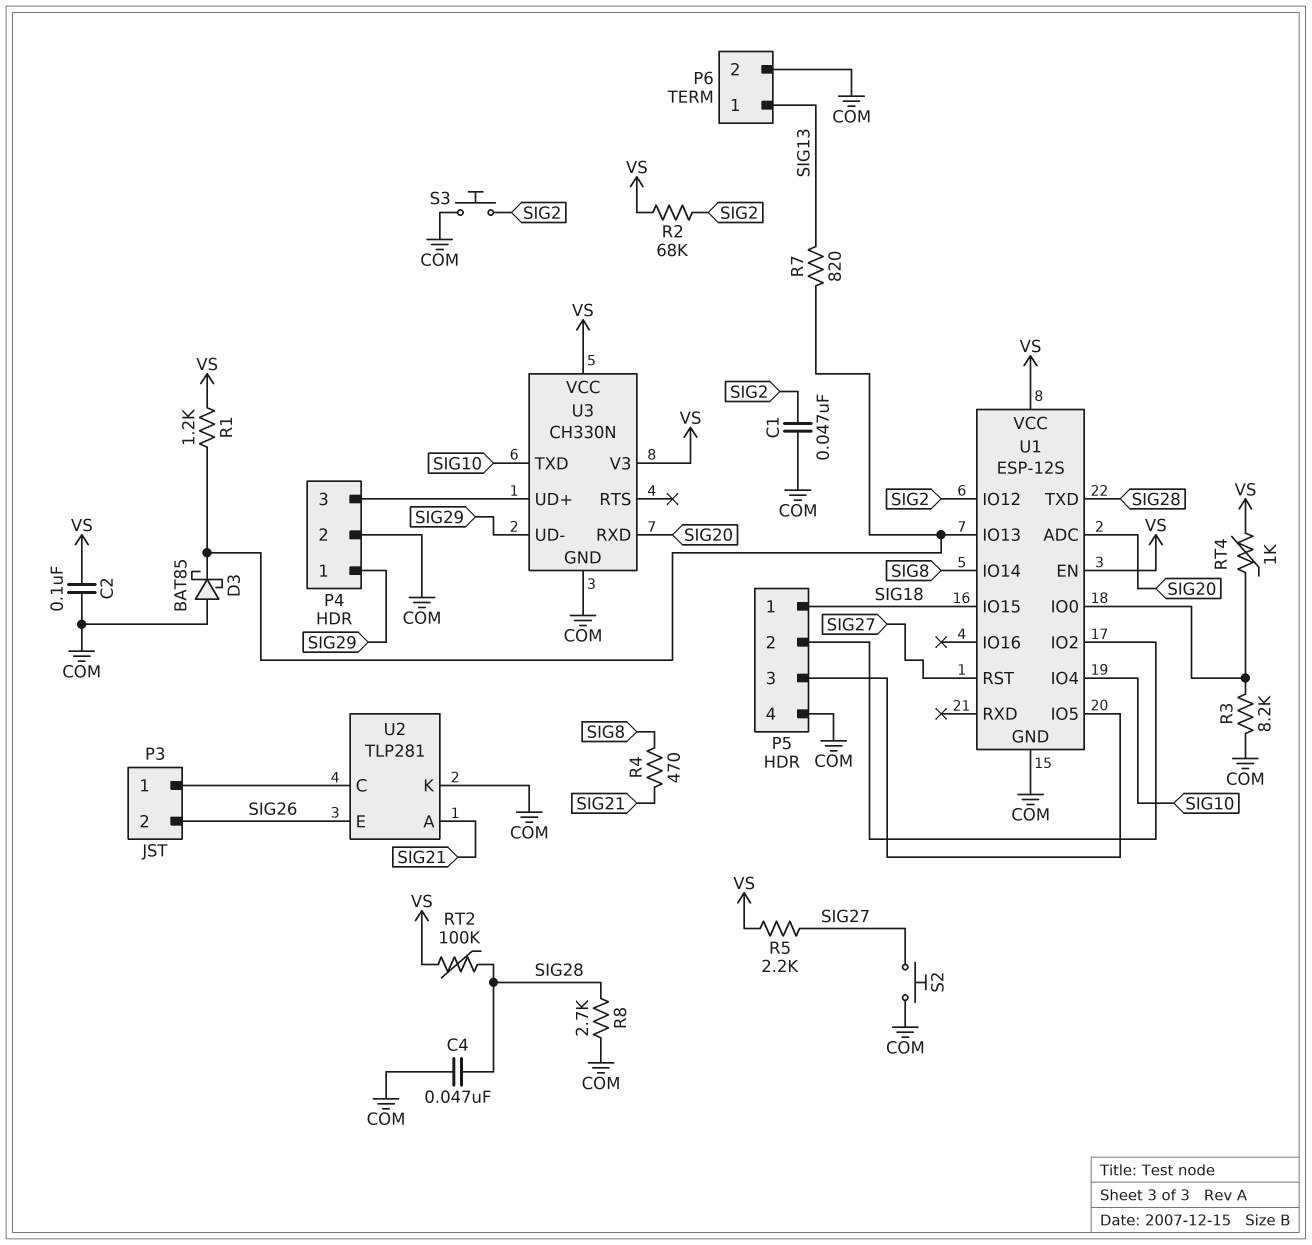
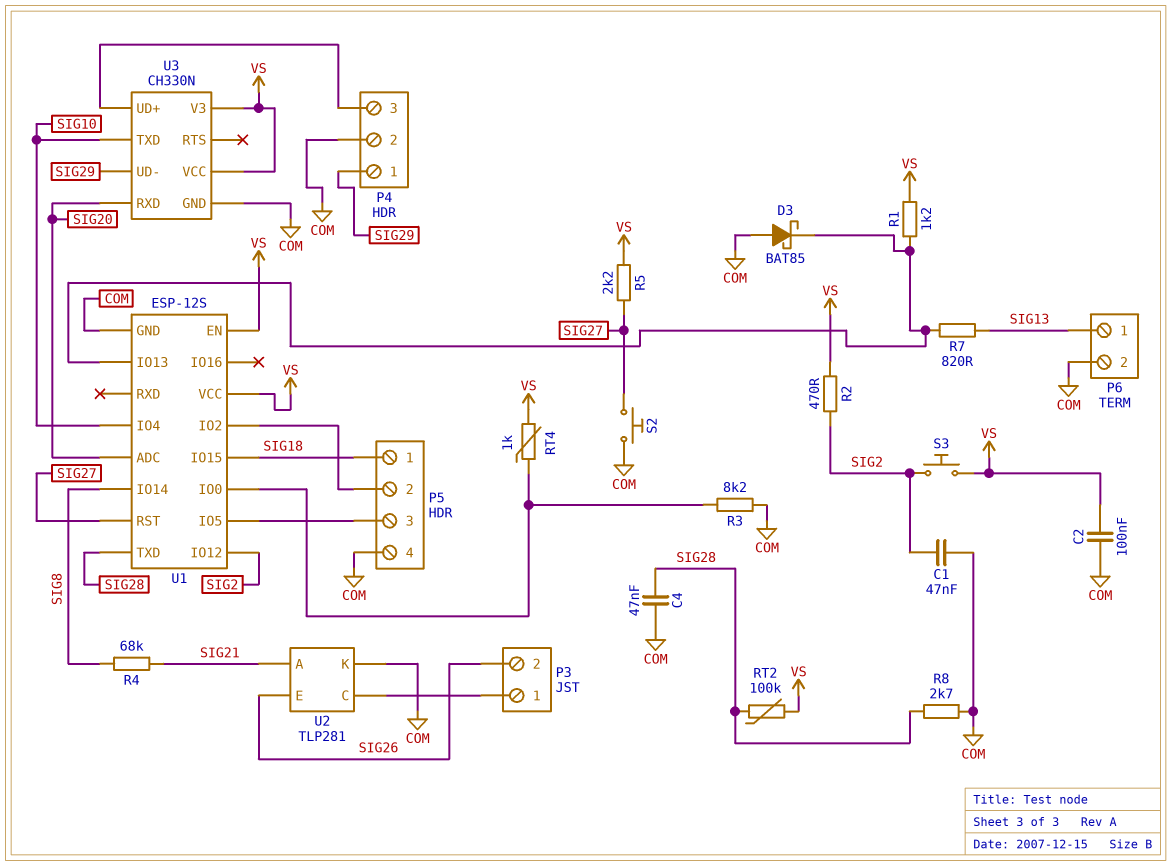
R2: 68k (SIG2, VS) -> 470 (SIG2, VS)
R4: 470 (SIG8, SIG21) -> 68k (SIG8, SIG21)
S3: button (COM, SIG2) -> button (SIG2, VS)

